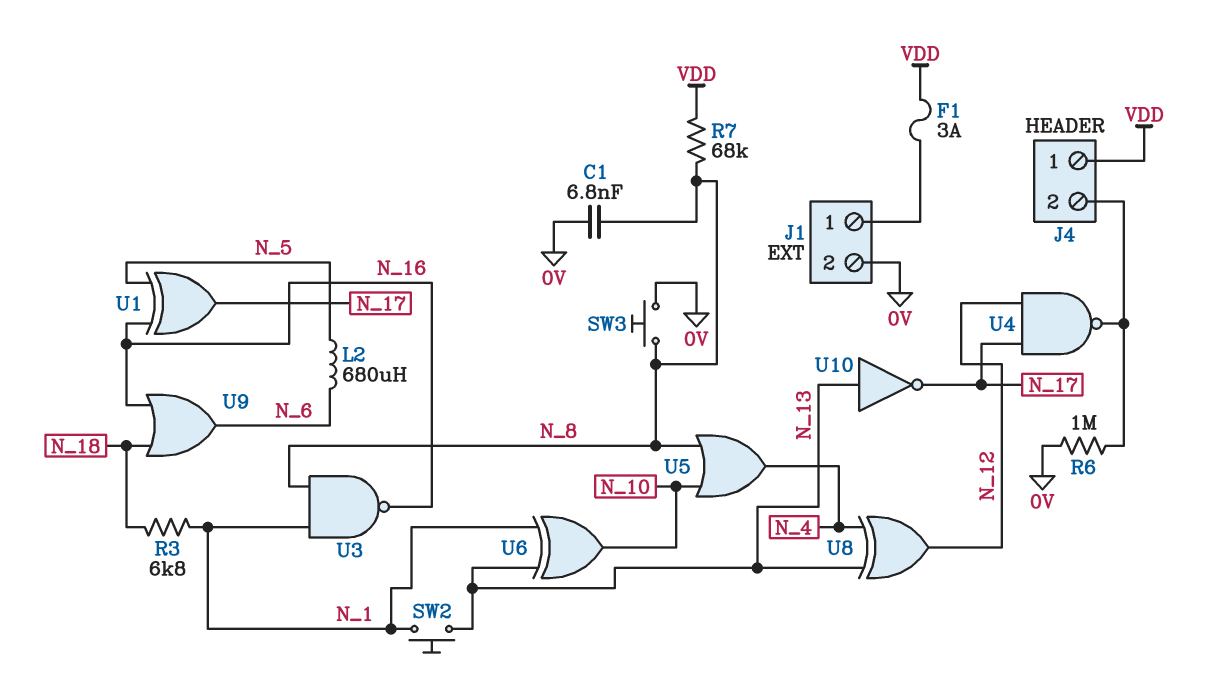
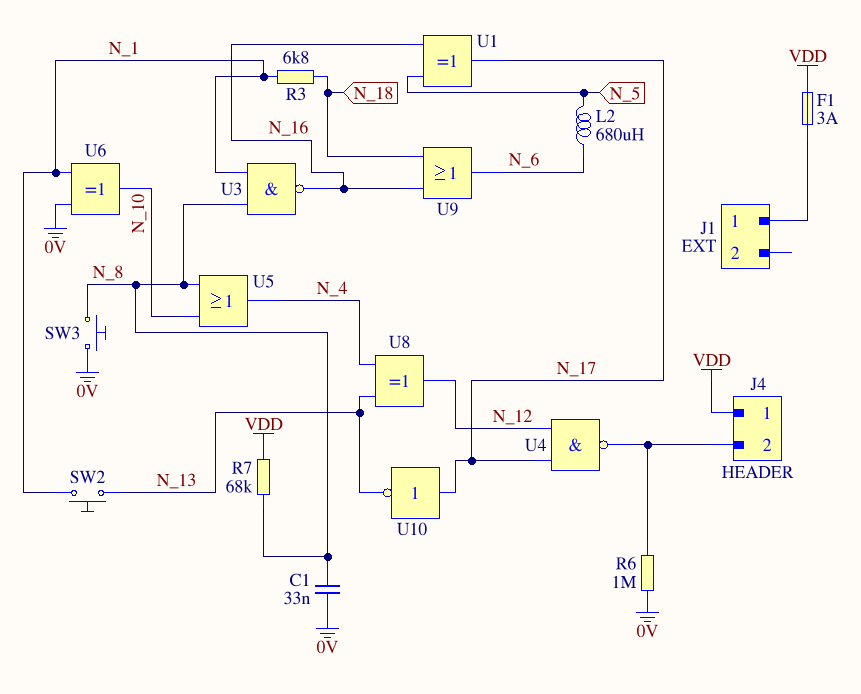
C1: 6.8nF (0V, N_8) -> 33nF (0V, N_8)
J1 pin 2: 0V -> none
U6: XOR (in N_1, in N_13, out N_10) -> XOR (in 0V, in N_1, out N_10)
U10: NOT (in N_13, out N_17) -> NOT (in N_17, out N_13)

